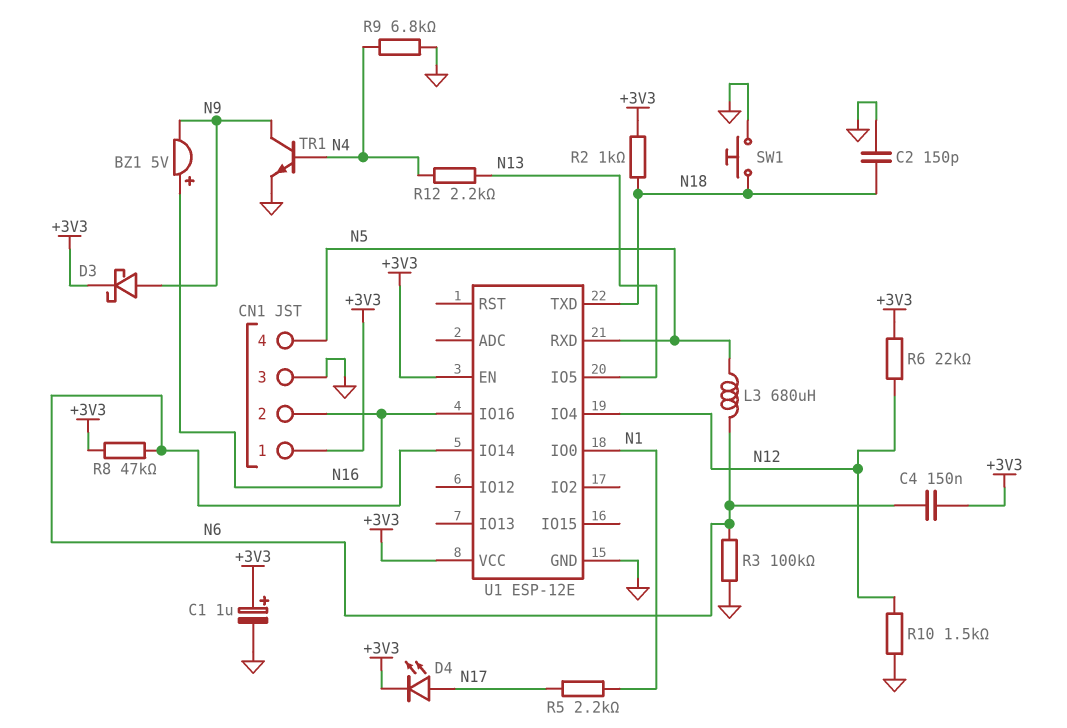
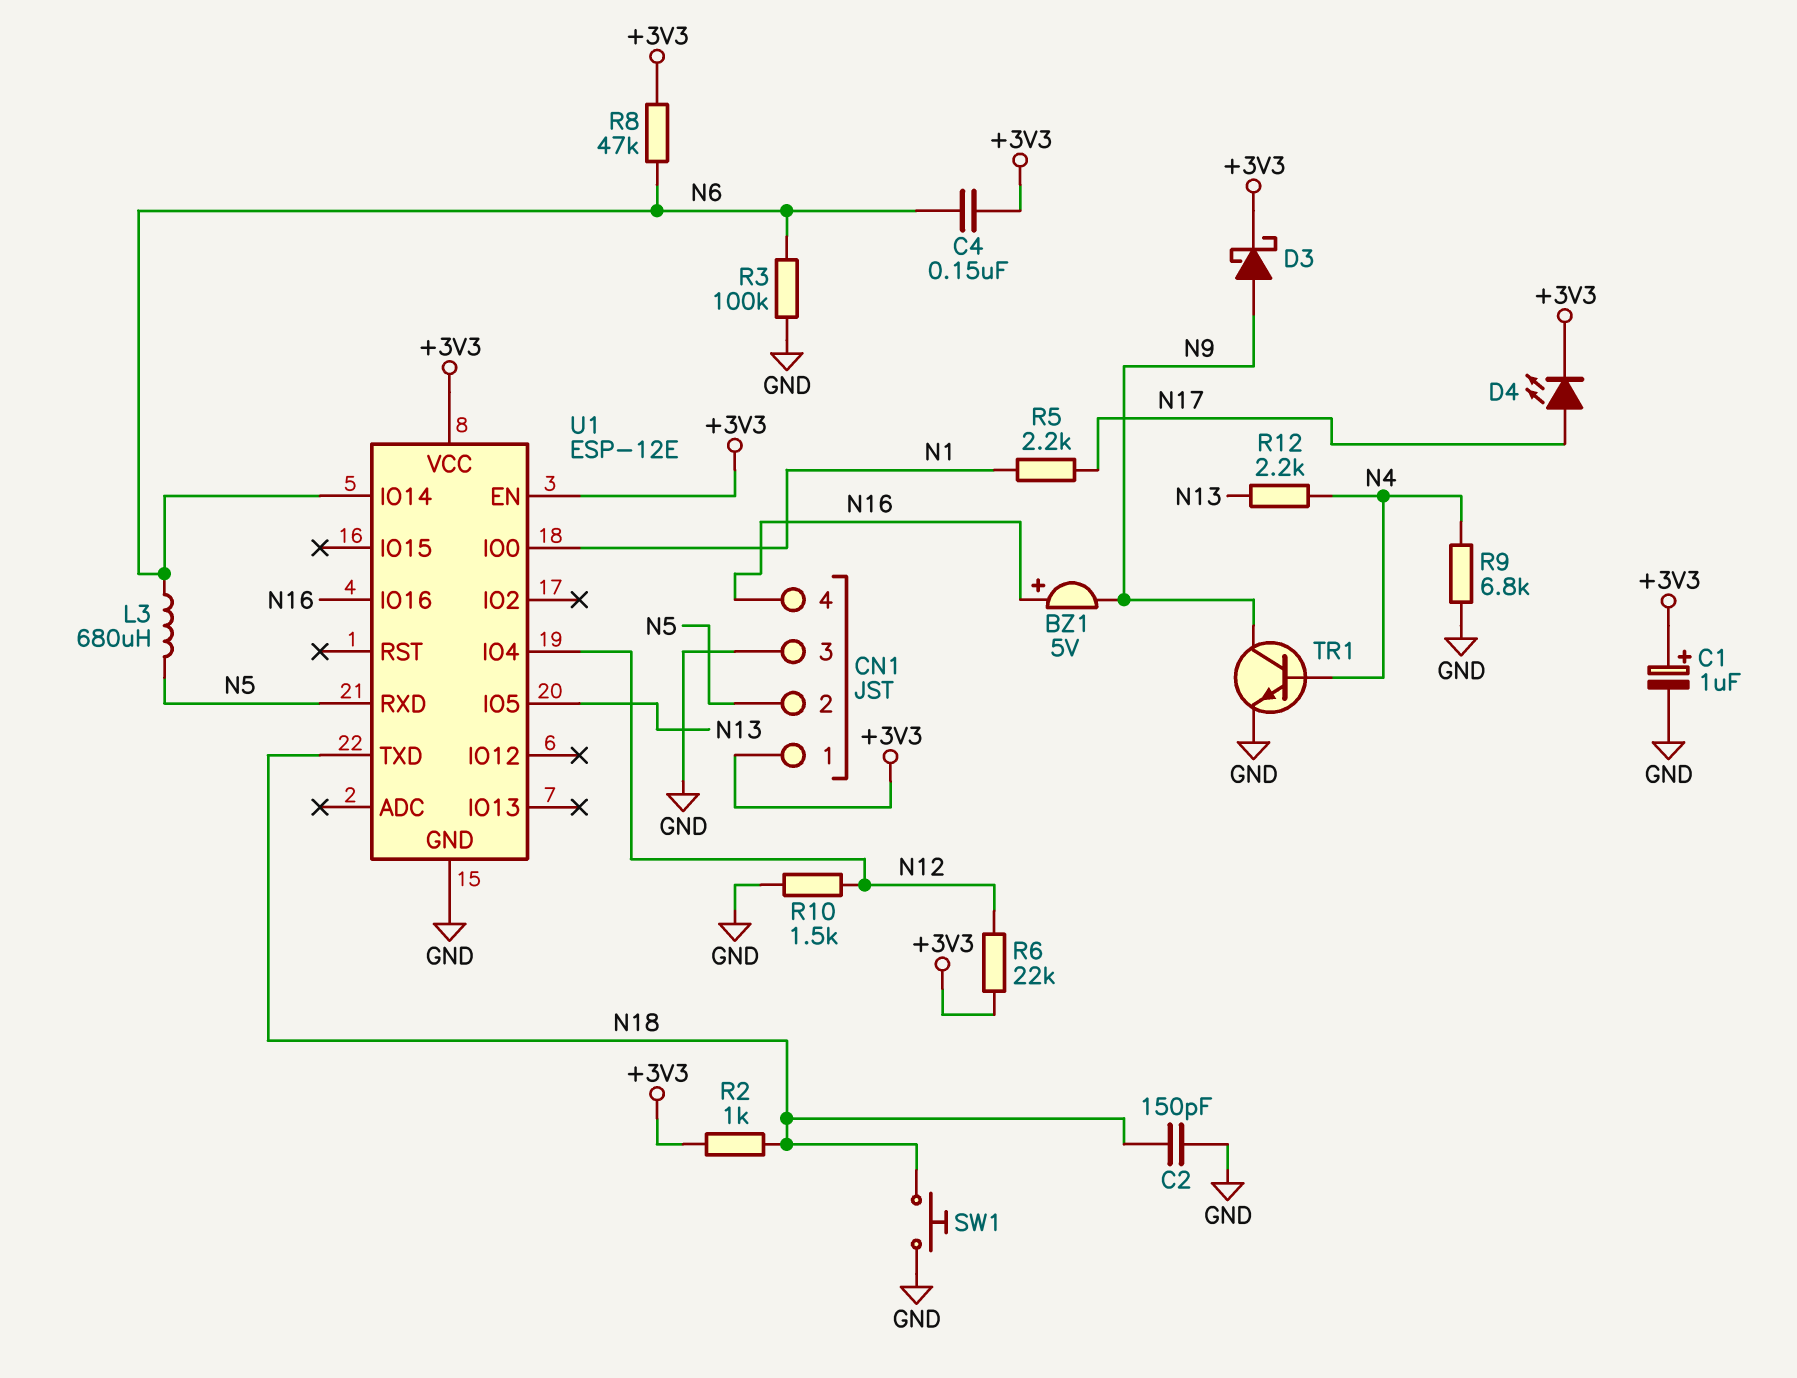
CN1 pin 2: N16 -> N5
CN1 pin 4: N5 -> N16

